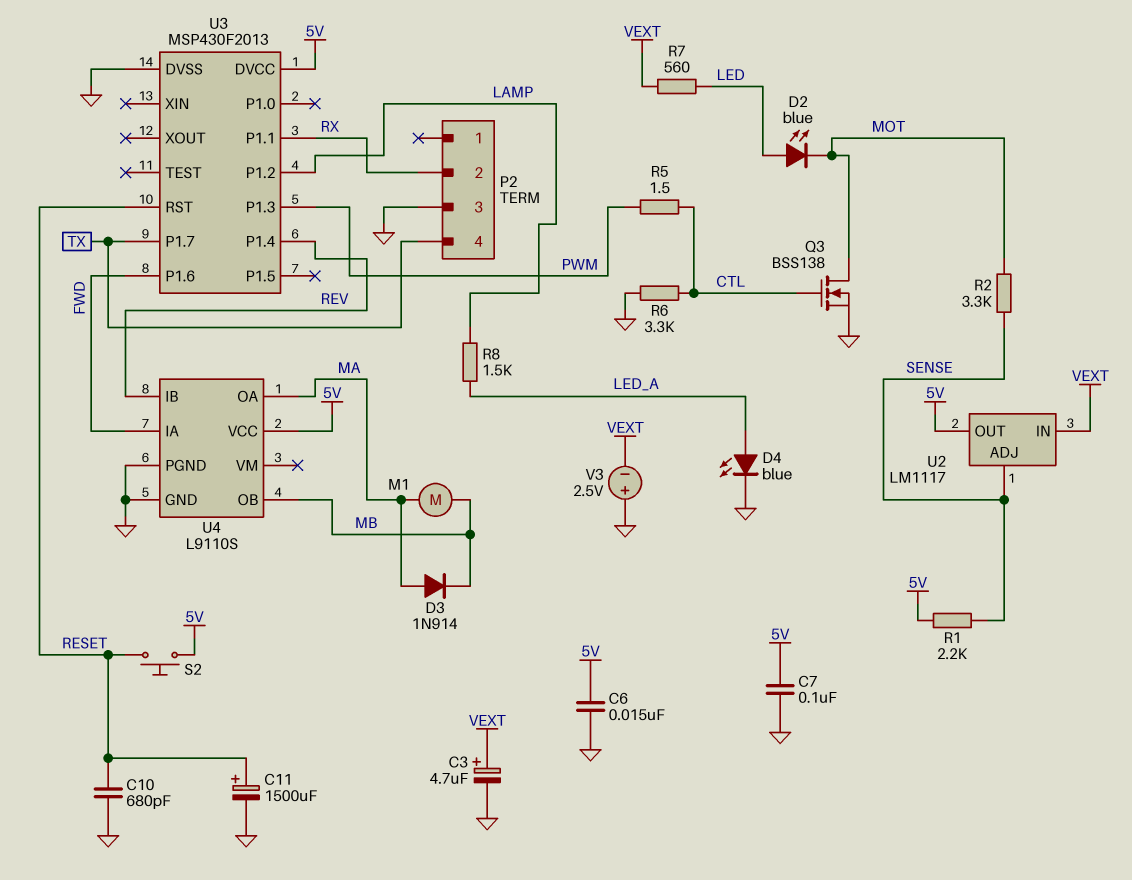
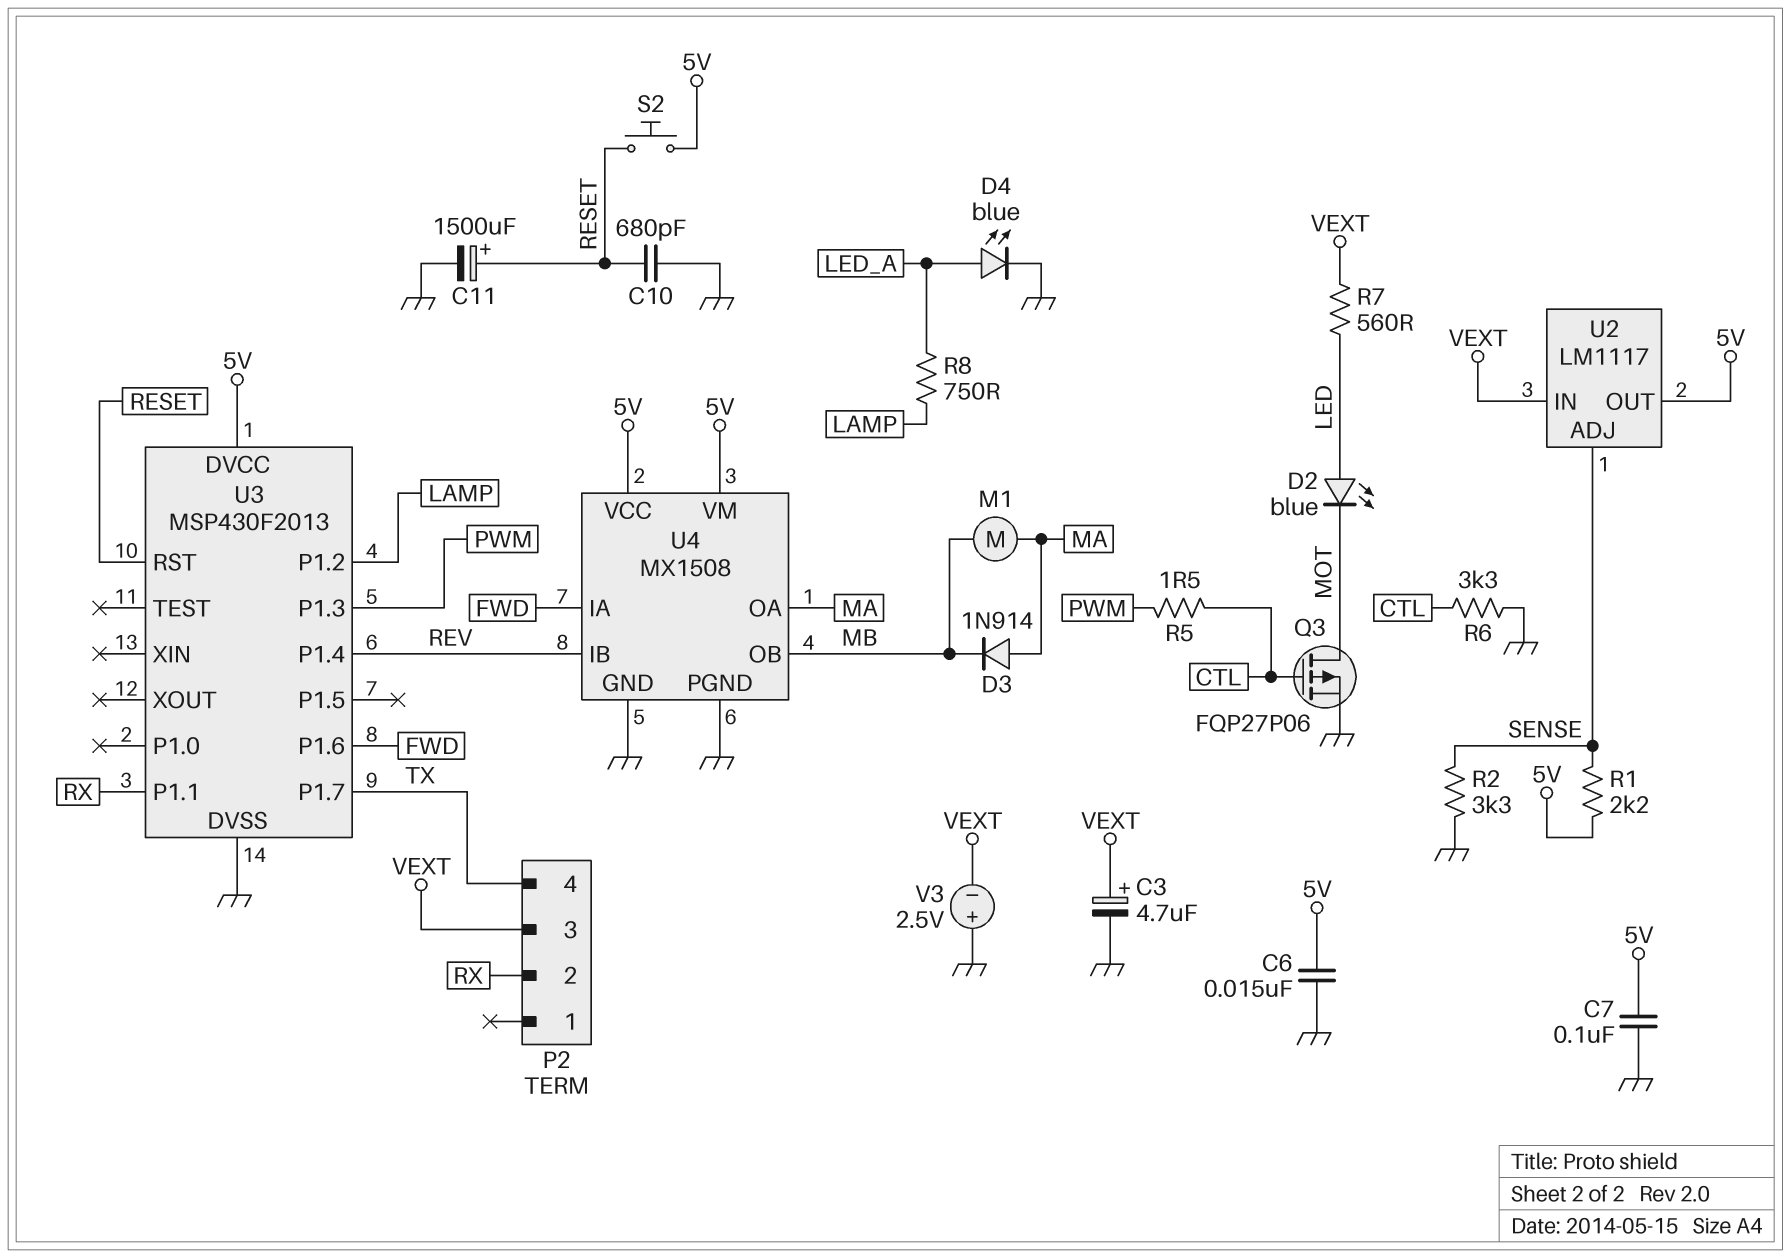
P2 pin 3: GND -> VEXT
Q3: NMOS BSS138 (G CTL, D MOT, S GND) -> PMOS FQP27P06 (G CTL, D MOT, S GND)
R2: 3.3k (MOT, SENSE) -> 3.3k (GND, SENSE)
R8: 1.5k (LAMP, LED_A) -> 750 (LAMP, LED_A)
U4: L9110S -> MX1508
U4 pin VM: none -> 5V

